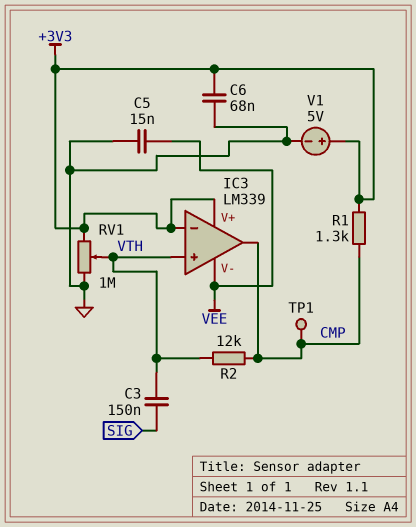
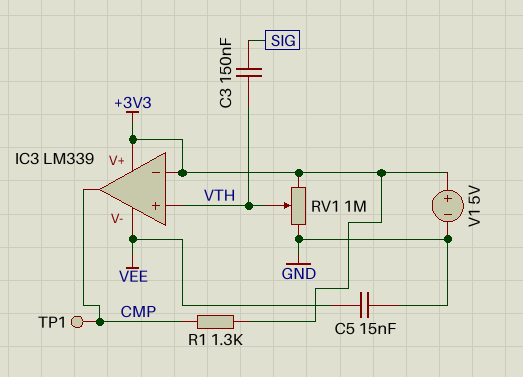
C6: 68nF (+3V3, GND) -> none
R2: 12k (CMP, VTH) -> none

